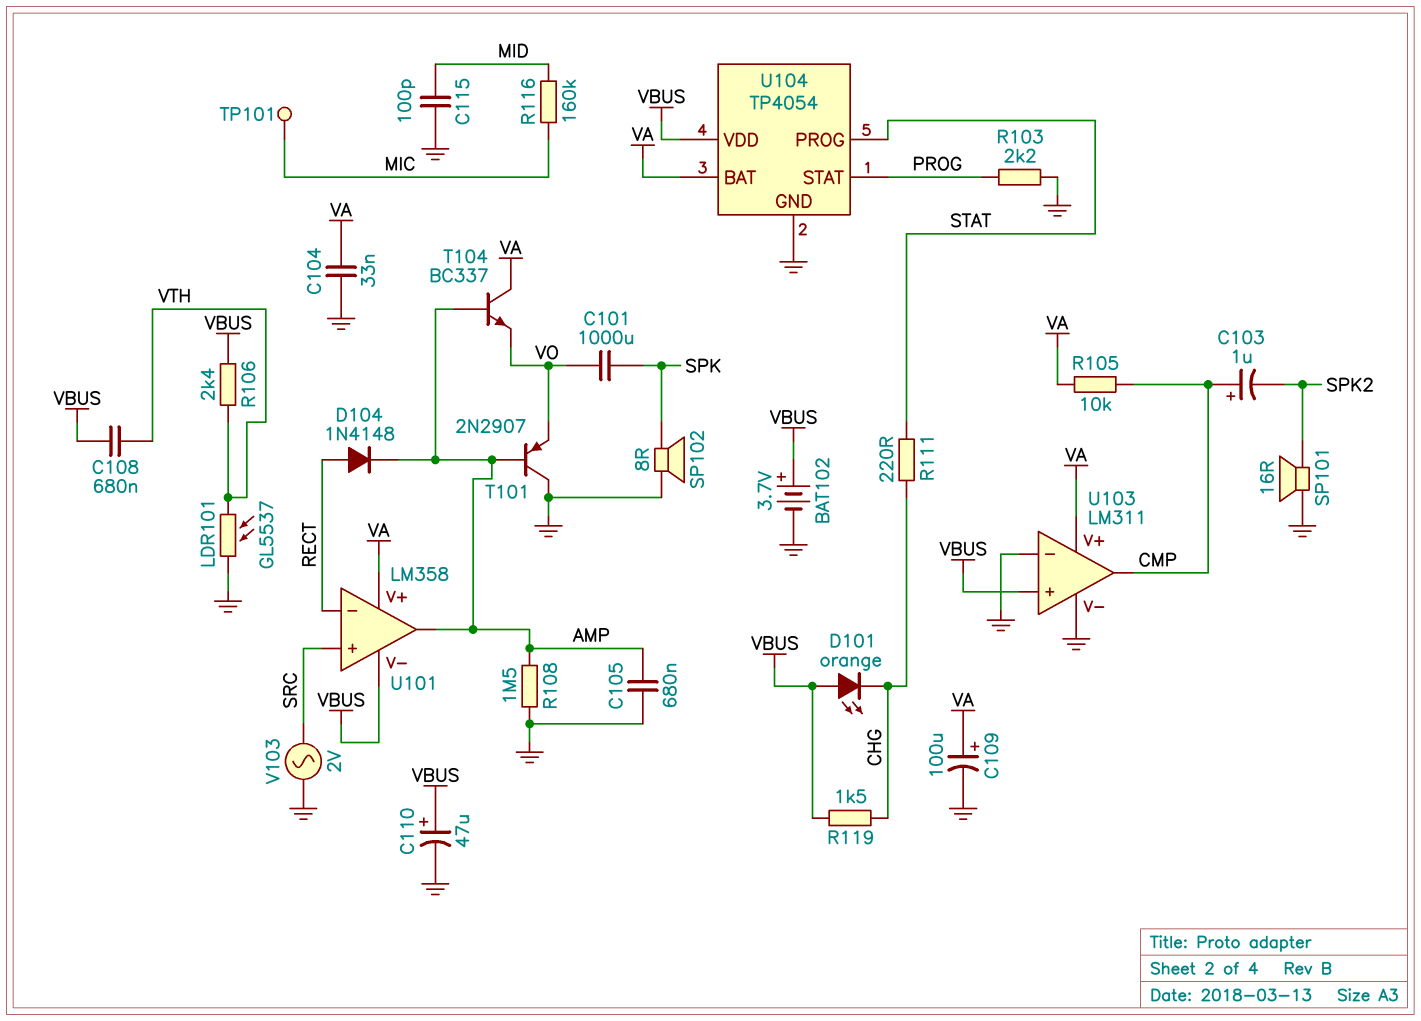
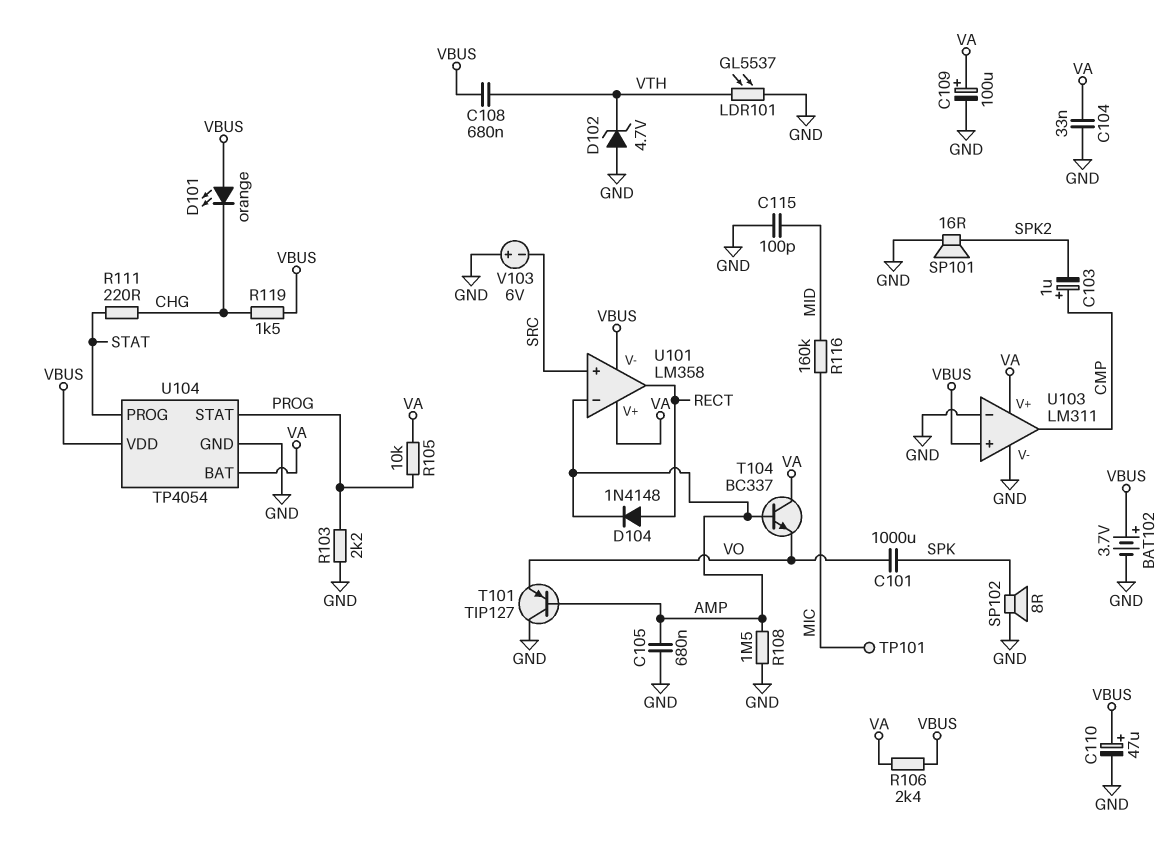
D102: none -> zener 4.7V (A GND, K VTH)
R105: 10k (CMP, VA) -> 10k (PROG, VA)
R106: 2.4k (VBUS, VTH) -> 2.4k (VA, VBUS)
T101: PNP 2N2907 (B AMP, C GND, E VO) -> PNP TIP127 (B AMP, C GND, E VO)
U101 pin in-: RECT -> AMP
U101 pin out: AMP -> RECT
V103: AC 2V (GND, SRC) -> 6V (plus GND, minus SRC)

